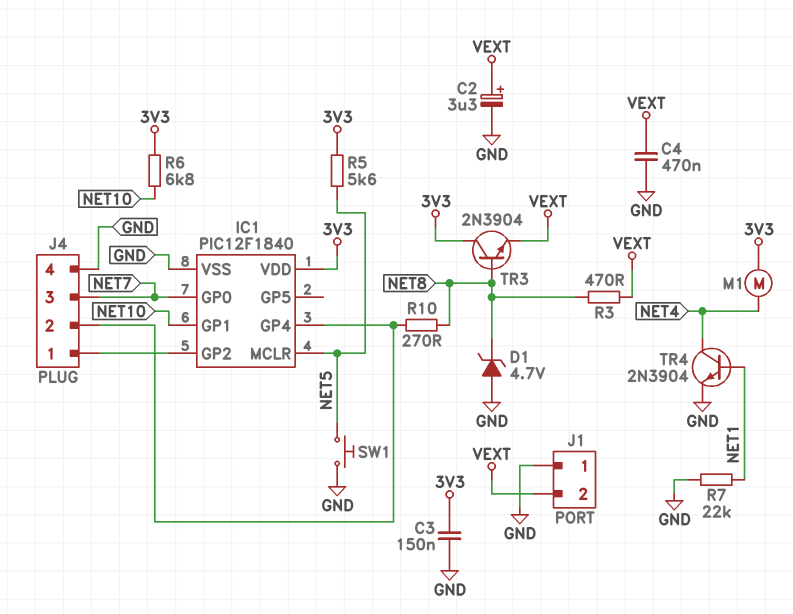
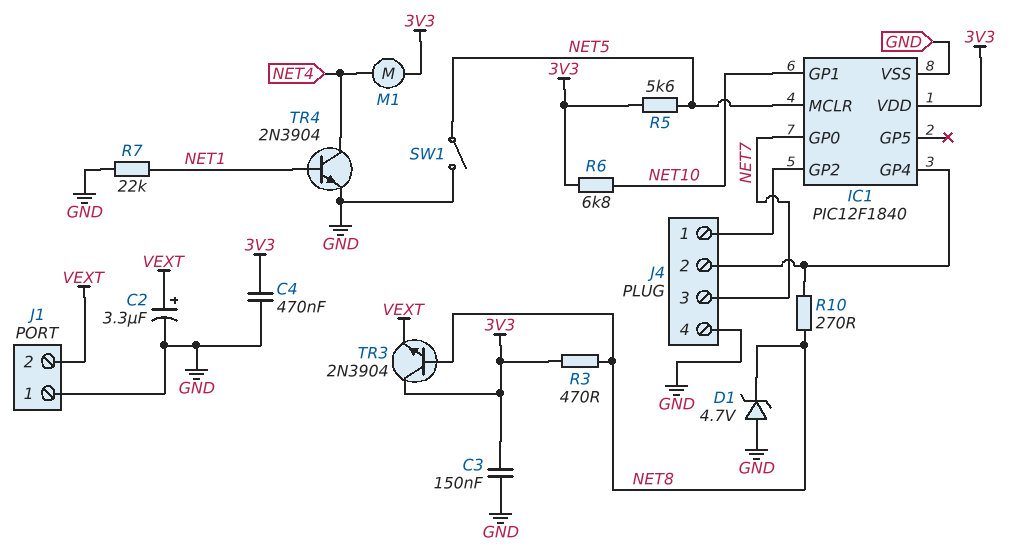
C4: 470nF (GND, VEXT) -> 470nF (3V3, GND)
R3: 470 (NET8, VEXT) -> 470 (3V3, NET8)
SW1: button (GND, NET5) -> switch (GND, NET5)

